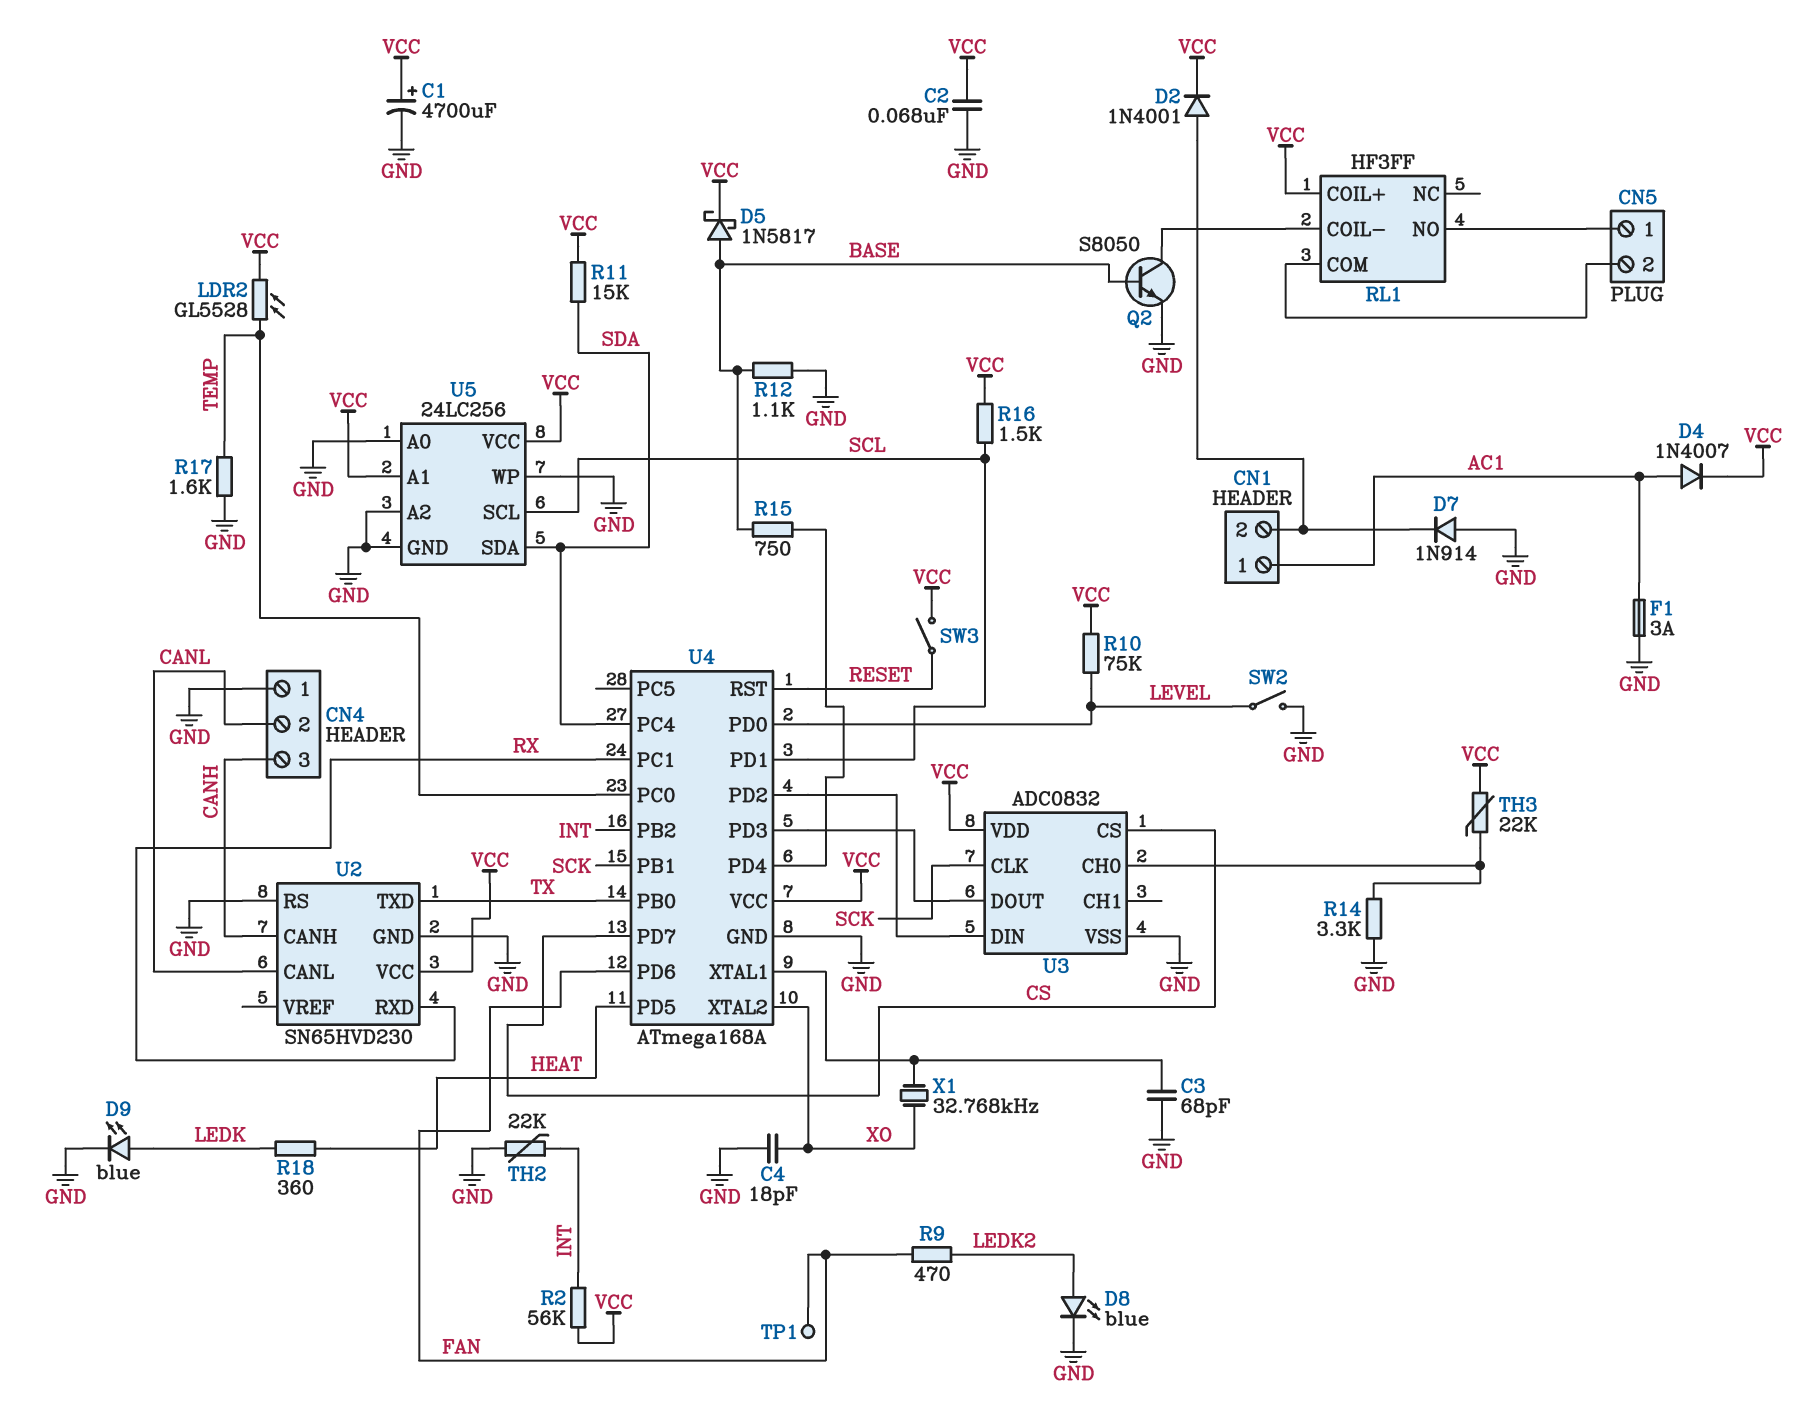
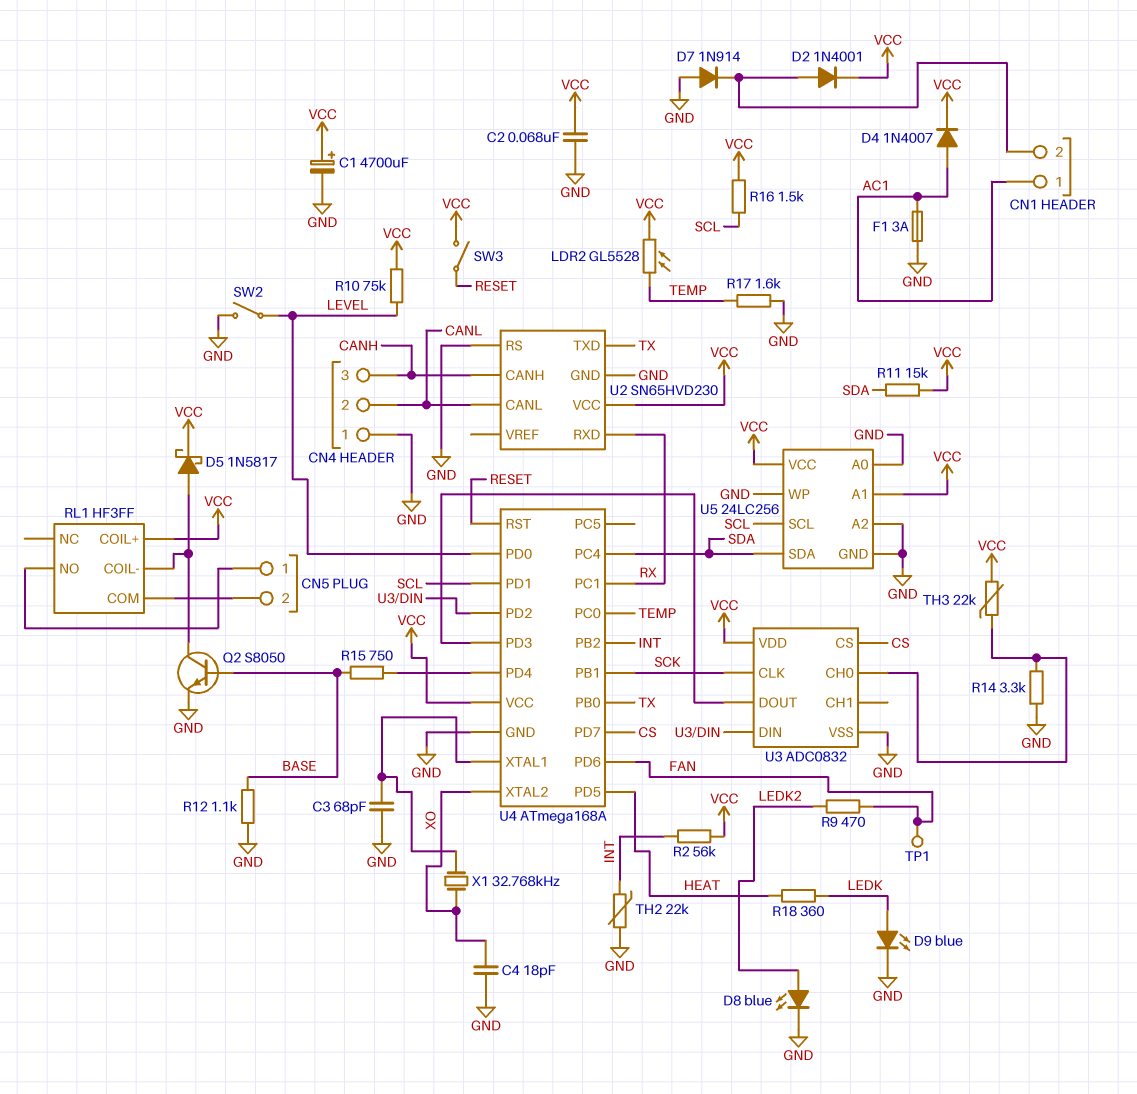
D5: schottky 1N5817 (A BASE, K VCC) -> schottky 1N5817 (A RL1/COIL-, K VCC)

